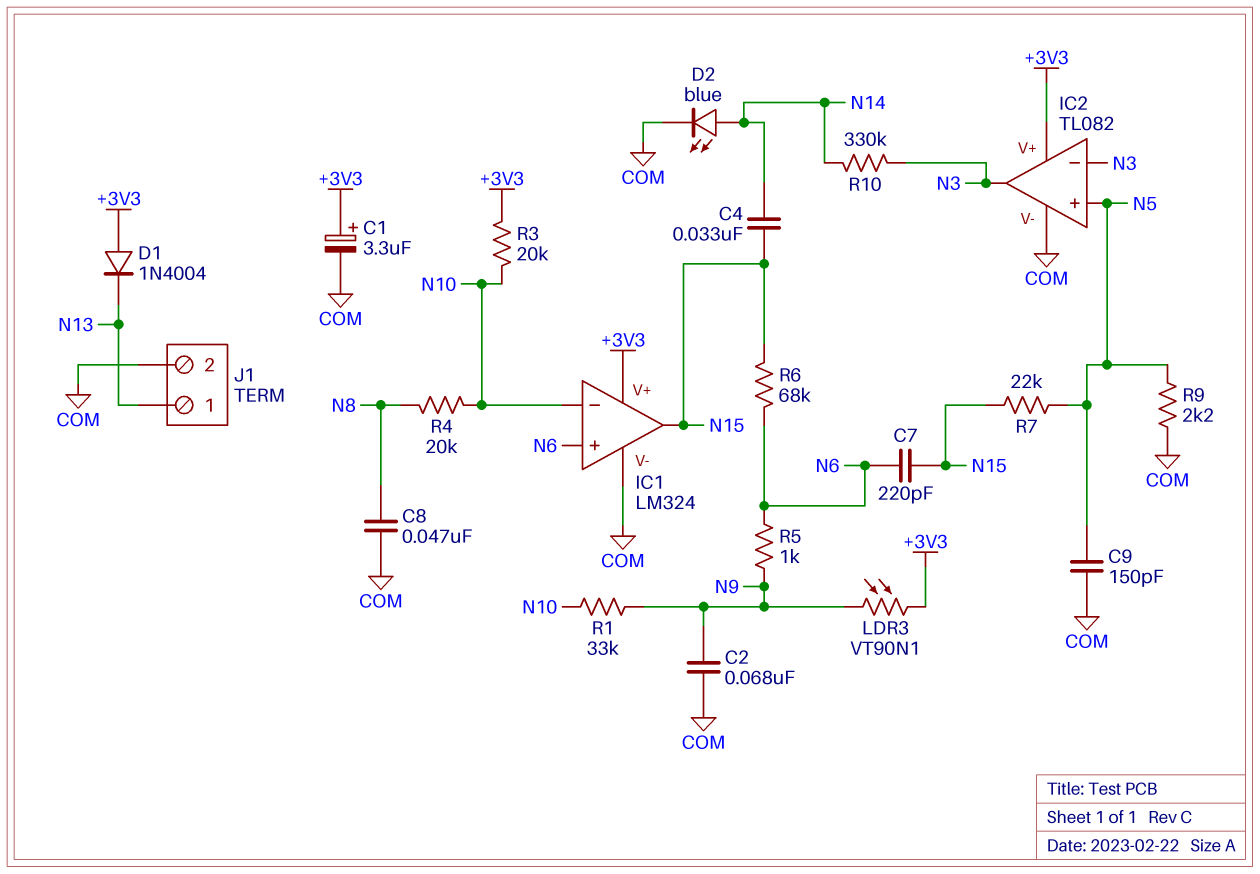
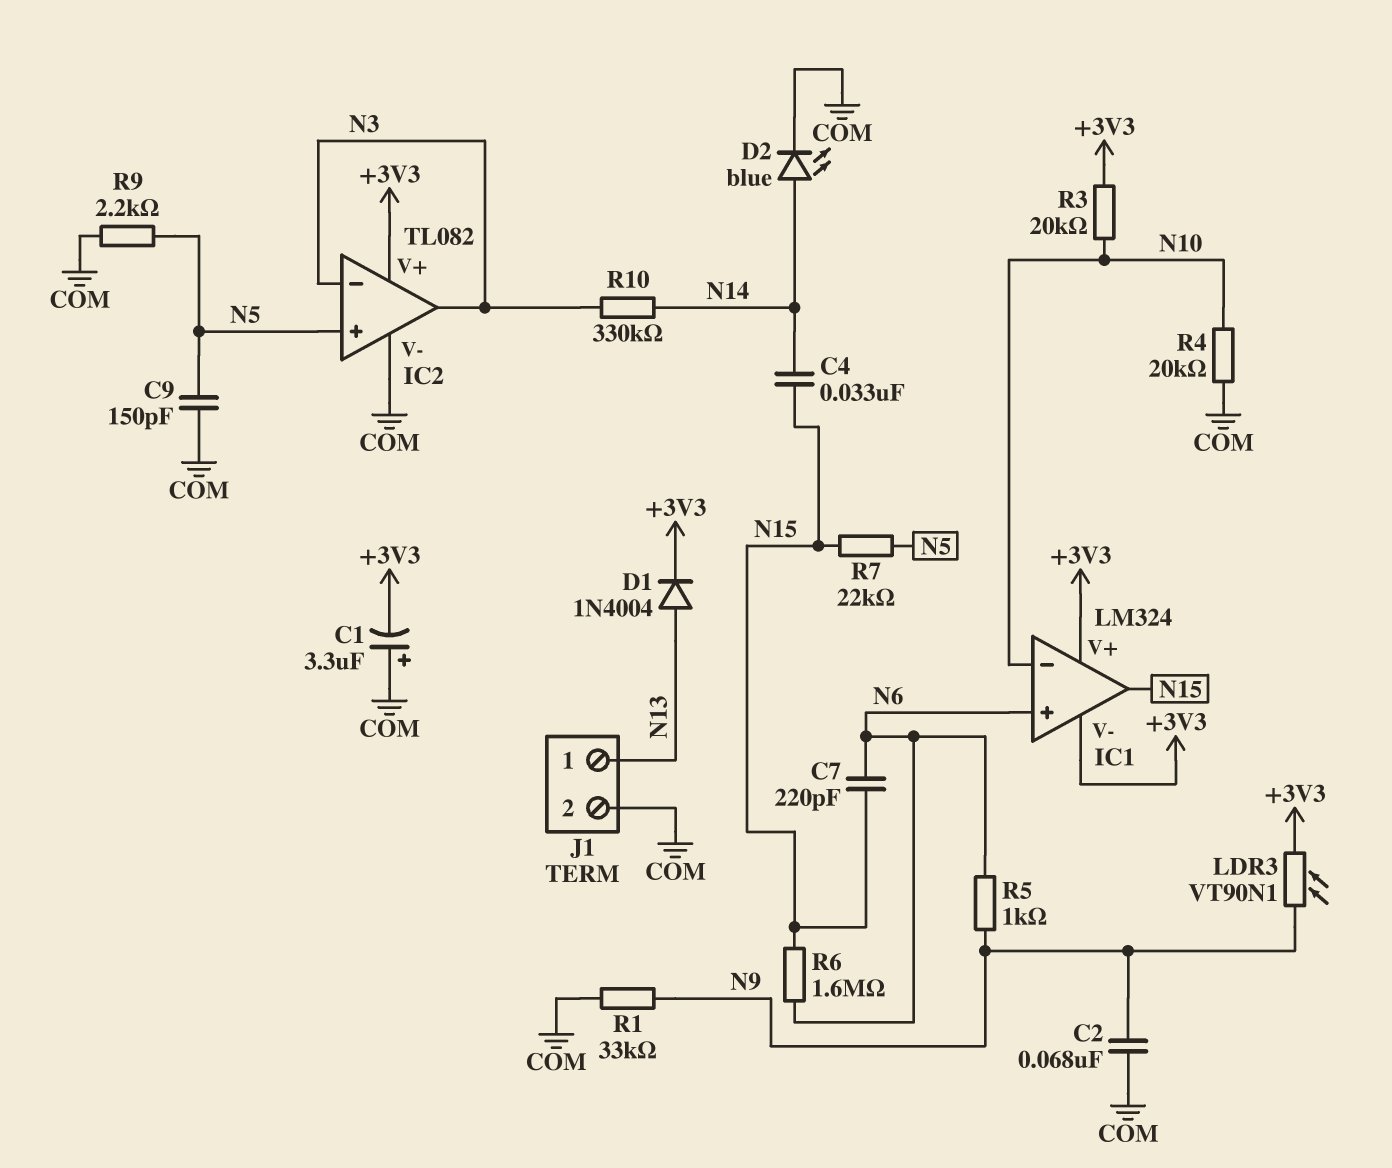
C1: 3.3uF (plus +3V3, minus COM) -> 3.3uF (plus COM, minus +3V3)
C8: 47nF (COM, N8) -> none
D1: diode 1N4004 (A +3V3, K N13) -> diode 1N4004 (A N13, K +3V3)
IC1 pin V-: COM -> +3V3
R1: 33k (N9, N10) -> 33k (COM, N9)
R4: 20k (N8, N10) -> 20k (COM, N10)
R6: 68k (N6, N15) -> 1.6M (N6, N15)

